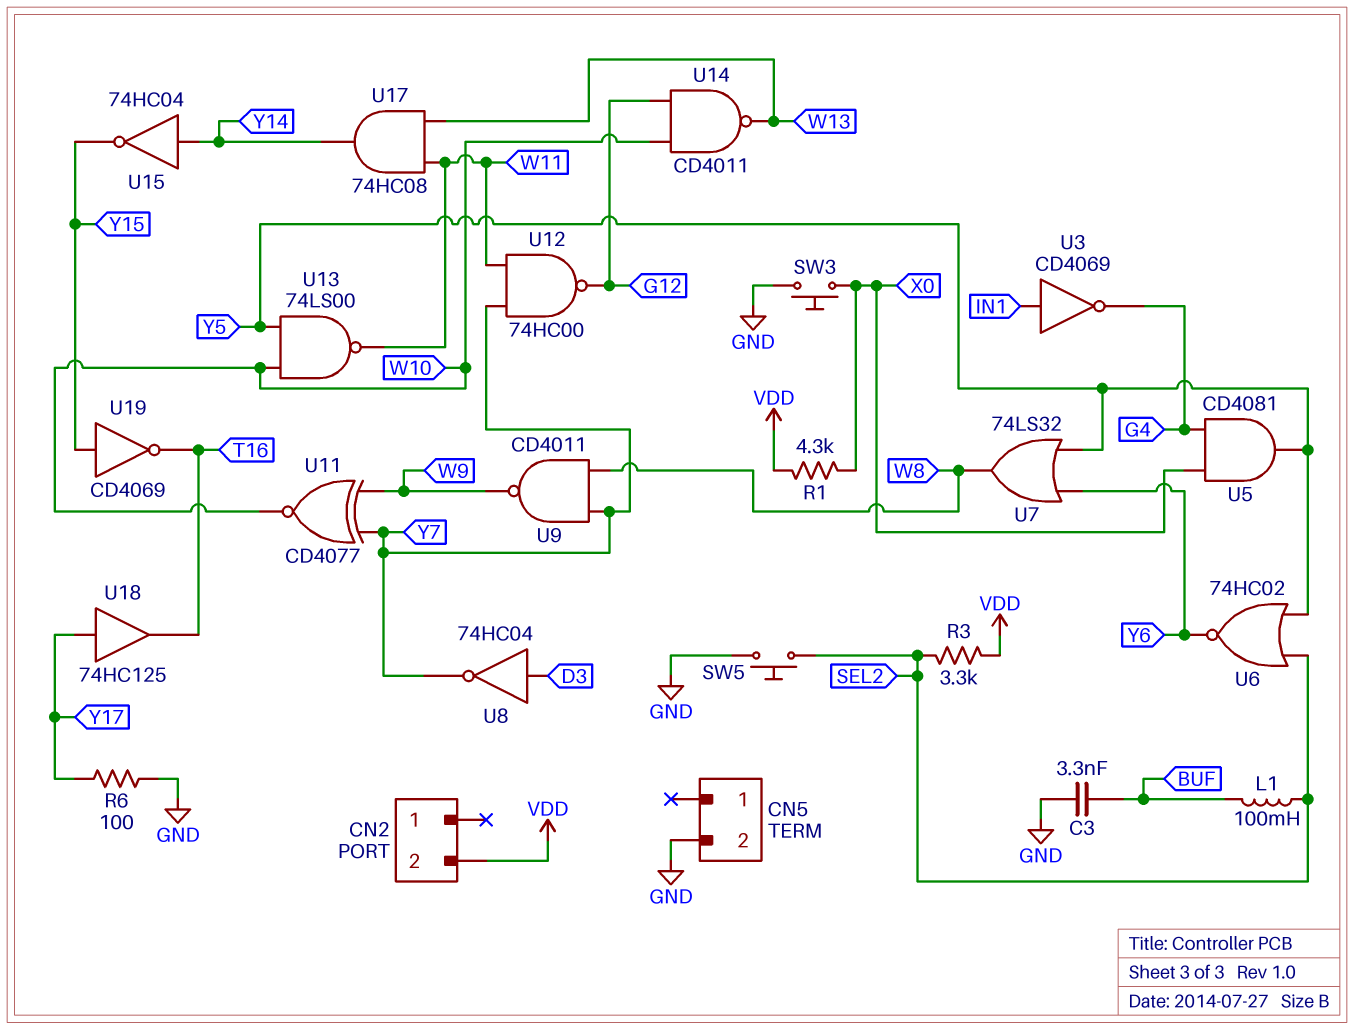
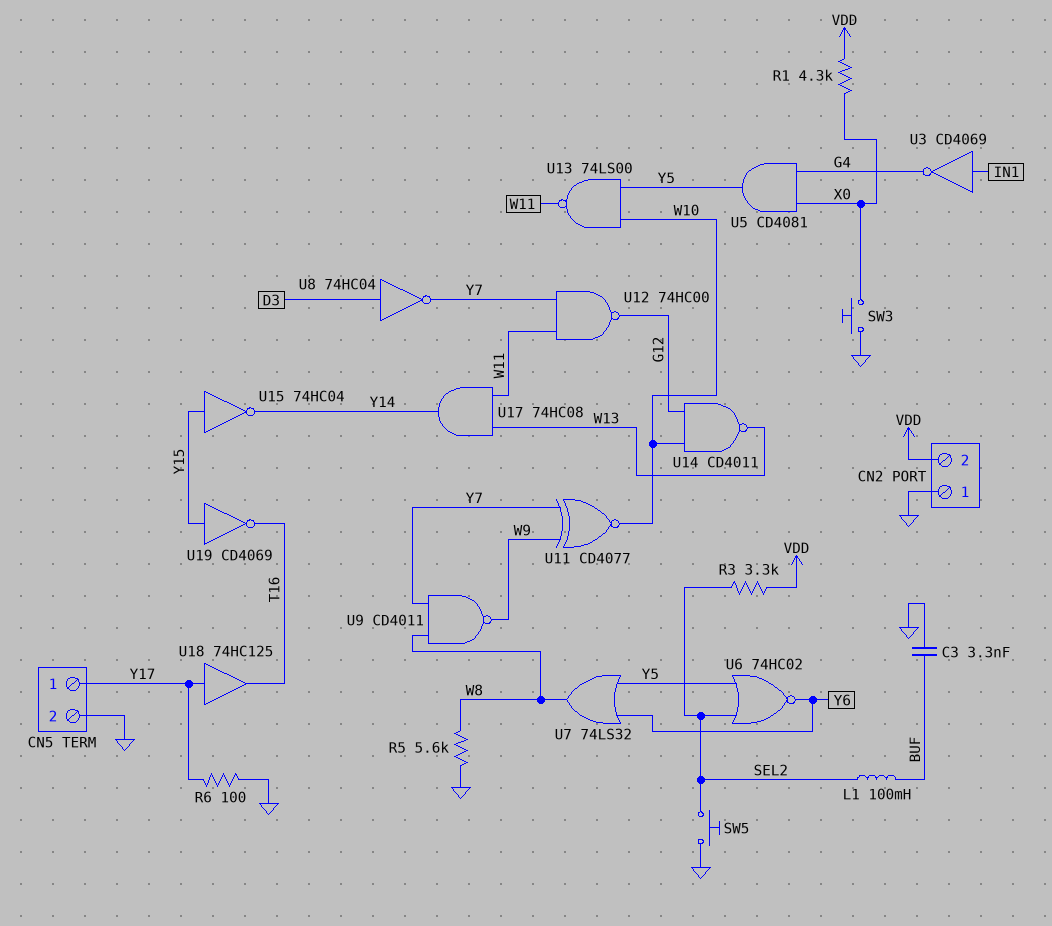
CN2 pin 1: none -> GND
CN5 pin 1: none -> Y17
R5: none -> 5.6k (GND, W8)
U15: NOT 74HC04 (in Y14, out Y15) -> NOT 74HC04 (in Y15, out Y14)

